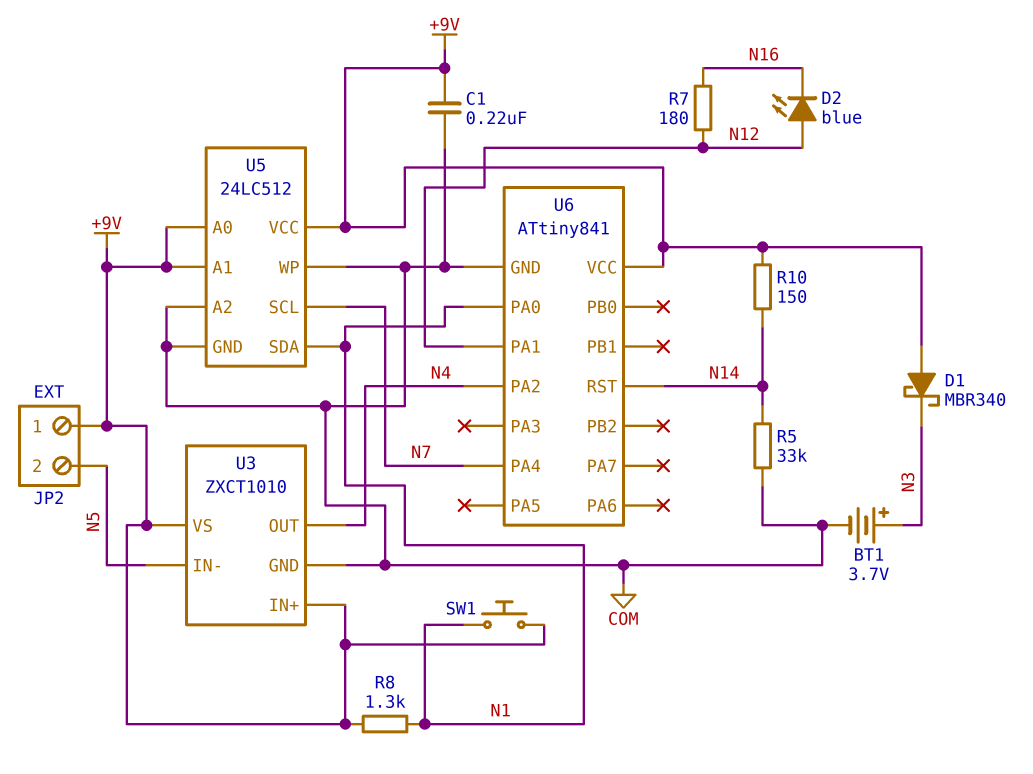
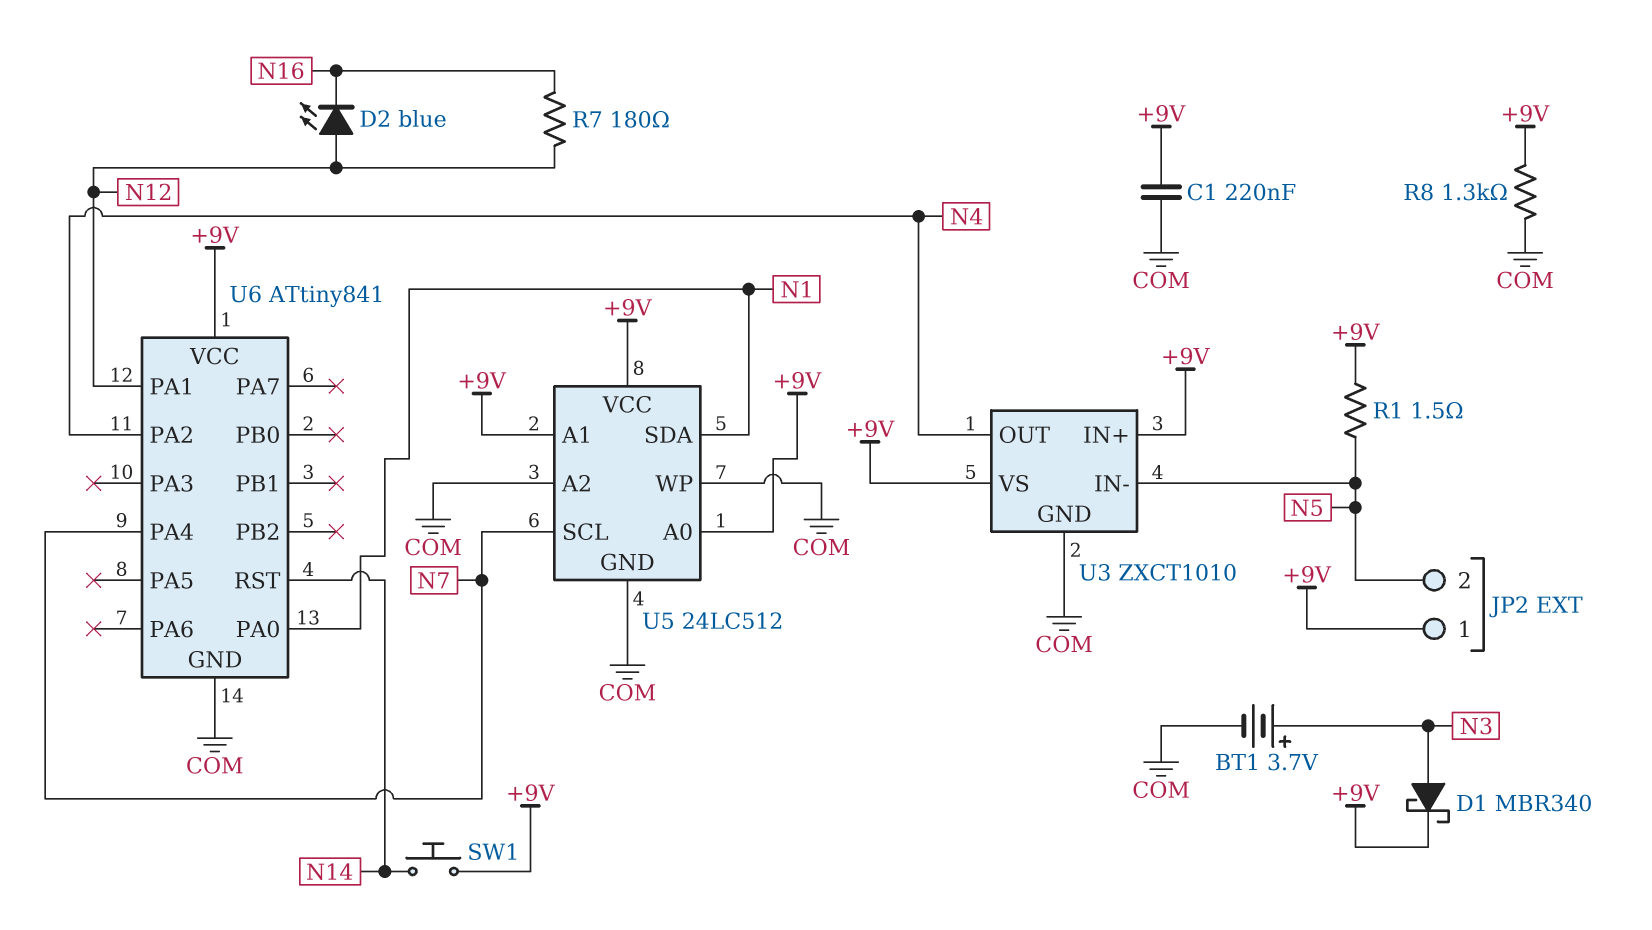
D1: schottky MBR340 (A +9V, K N3) -> schottky MBR340 (A N3, K +9V)
R1: none -> 1.5 (+9V, N5)
R5: 33k (COM, N14) -> none
R8: 1.3k (+9V, N1) -> 1.3k (+9V, COM)
R10: 150 (+9V, N14) -> none
SW1: button (+9V, N1) -> button (+9V, N14)

